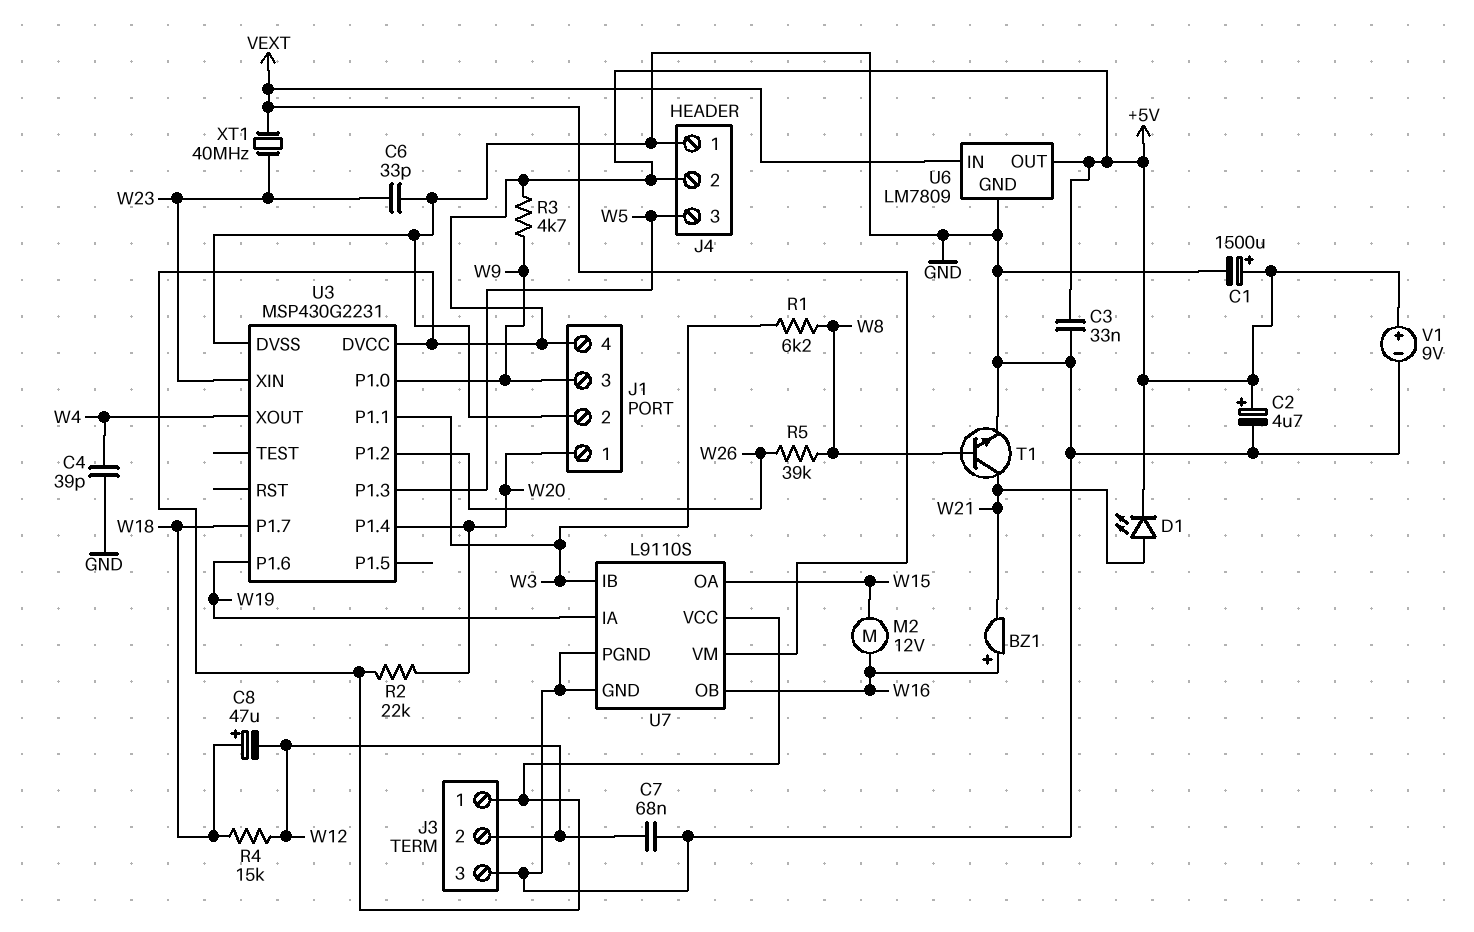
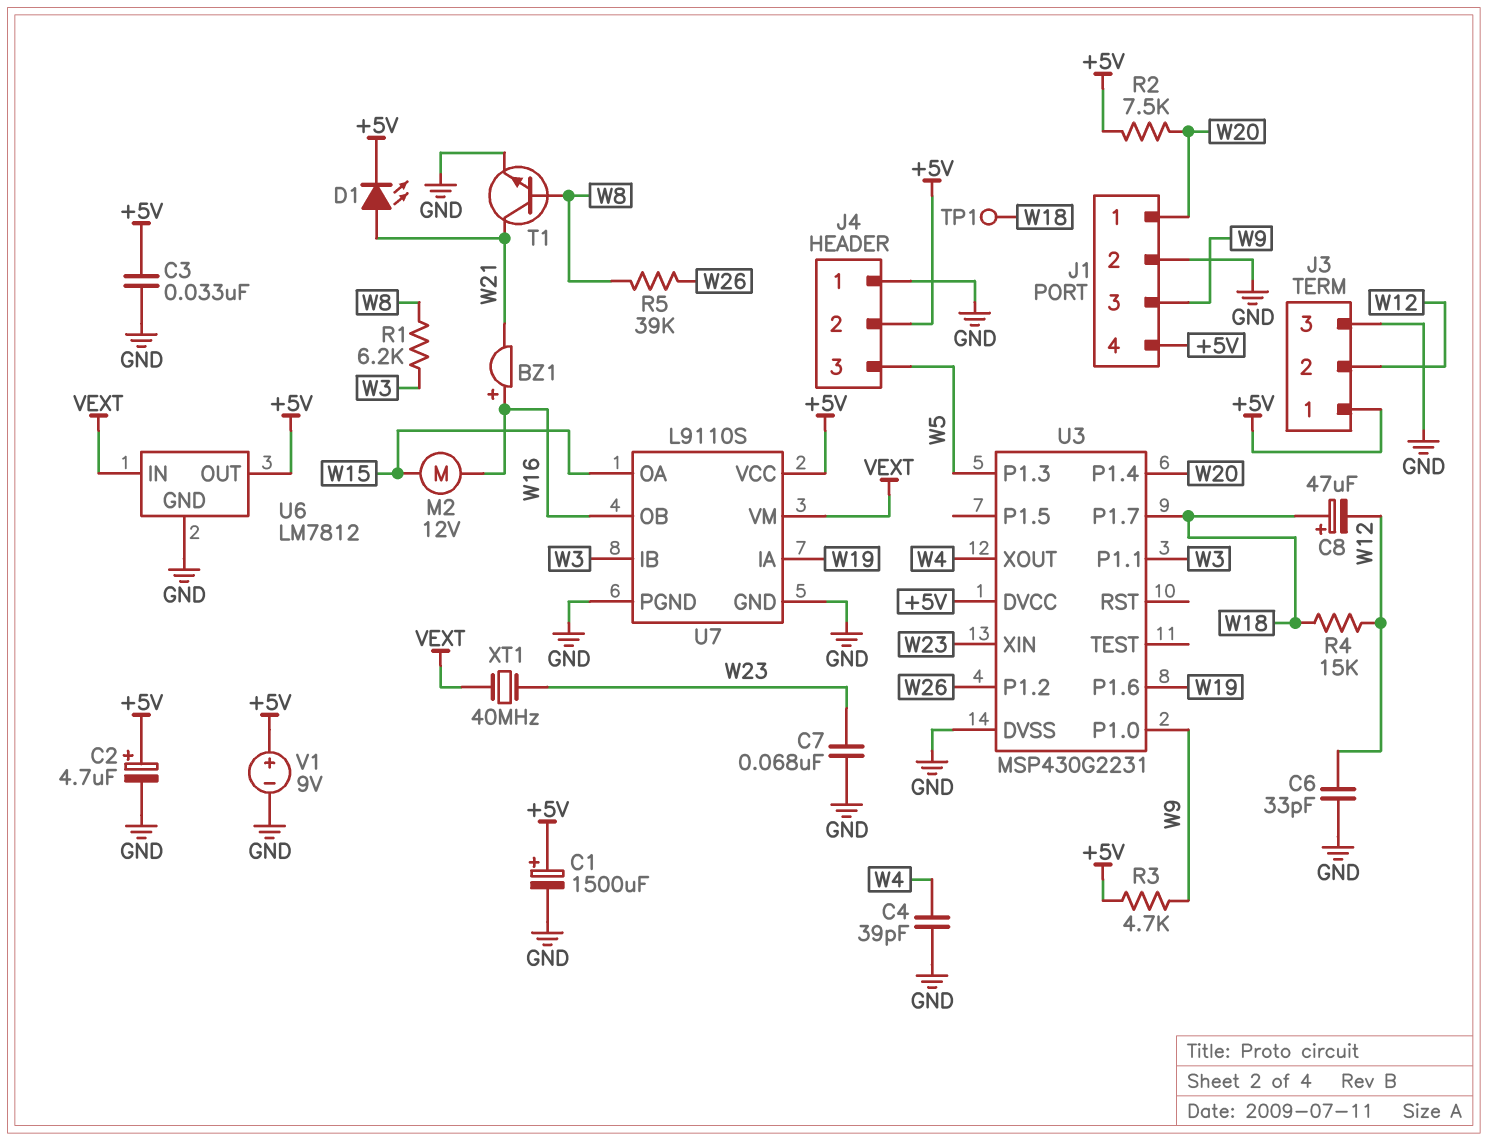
C6: 33pF (GND, W23) -> 33pF (GND, W12)
C7: 68nF (GND, W12) -> 68nF (GND, W23)
R2: 22k (+5V, W20) -> 7.5k (+5V, W20)
TP1: none -> test point (W18)
U6: LM7809 -> LM7812

